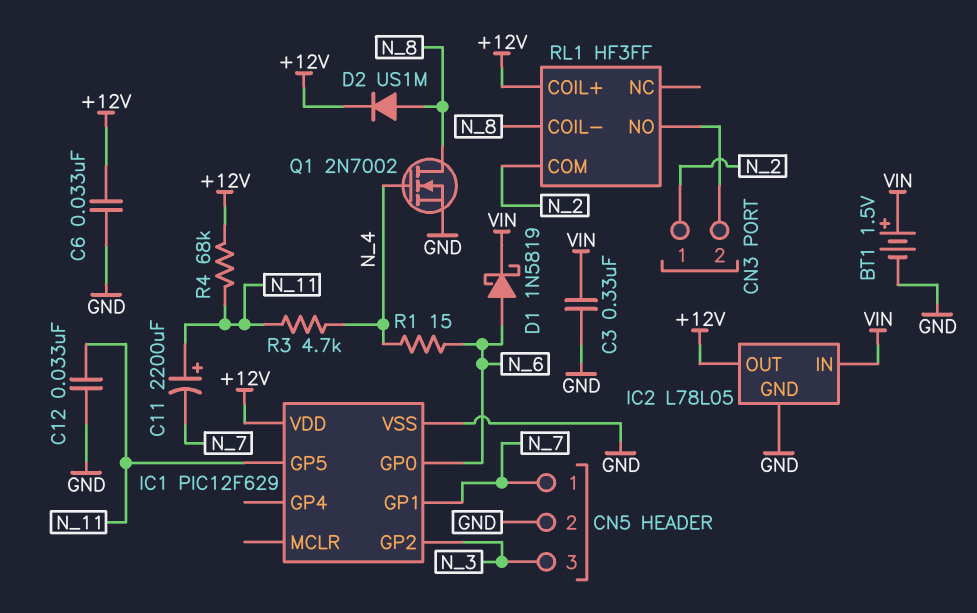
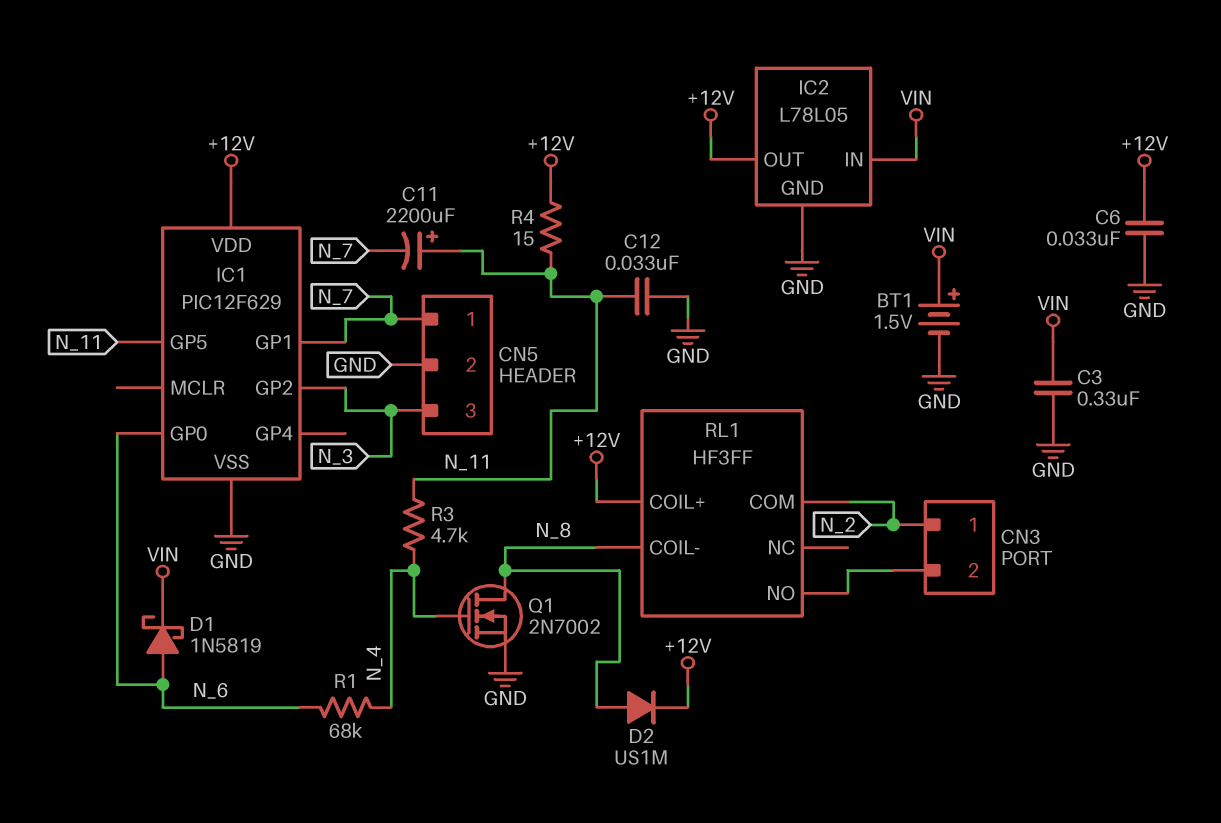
R1: 15 (N_4, N_6) -> 68k (N_4, N_6)
R4: 68k (+12V, N_11) -> 15 (+12V, N_11)

